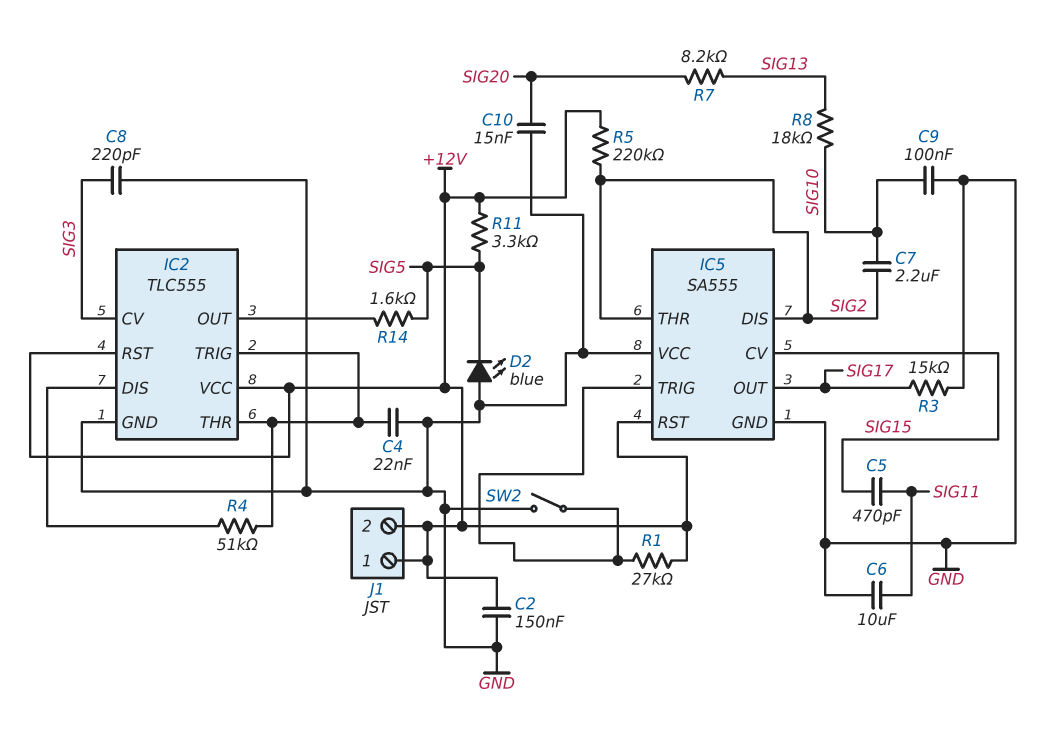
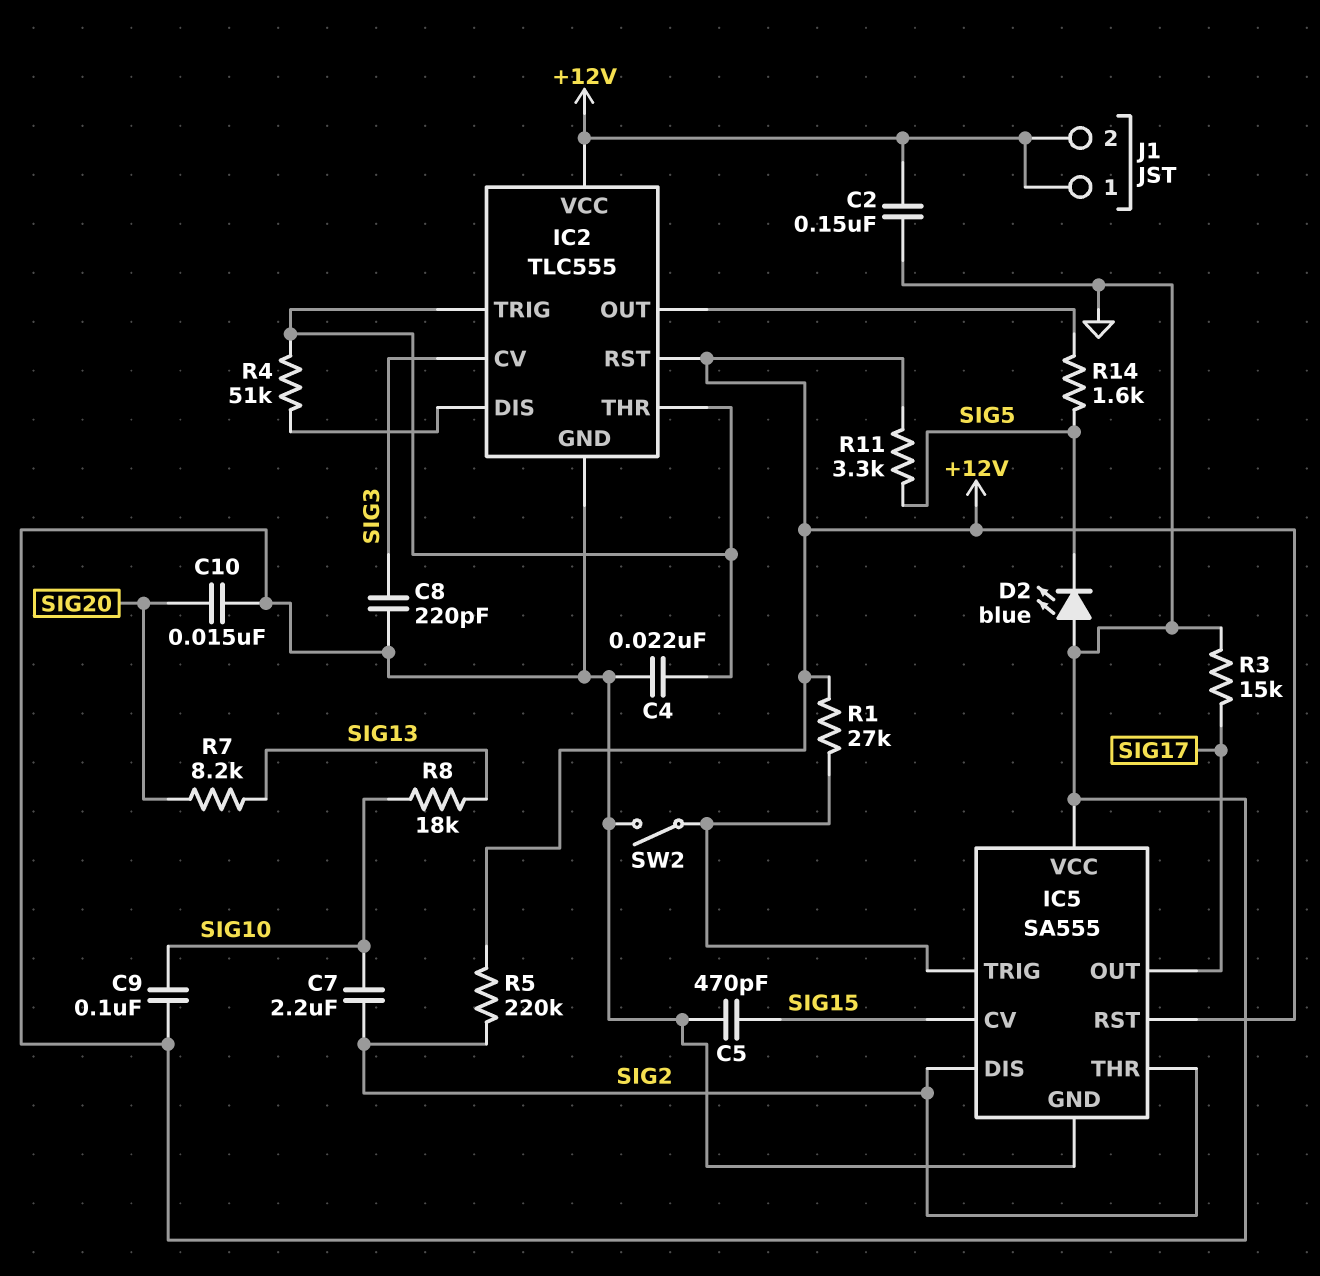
C5: 470pF (SIG11, SIG15) -> 470pF (GND, SIG15)
C6: 10uF (GND, SIG11) -> none

